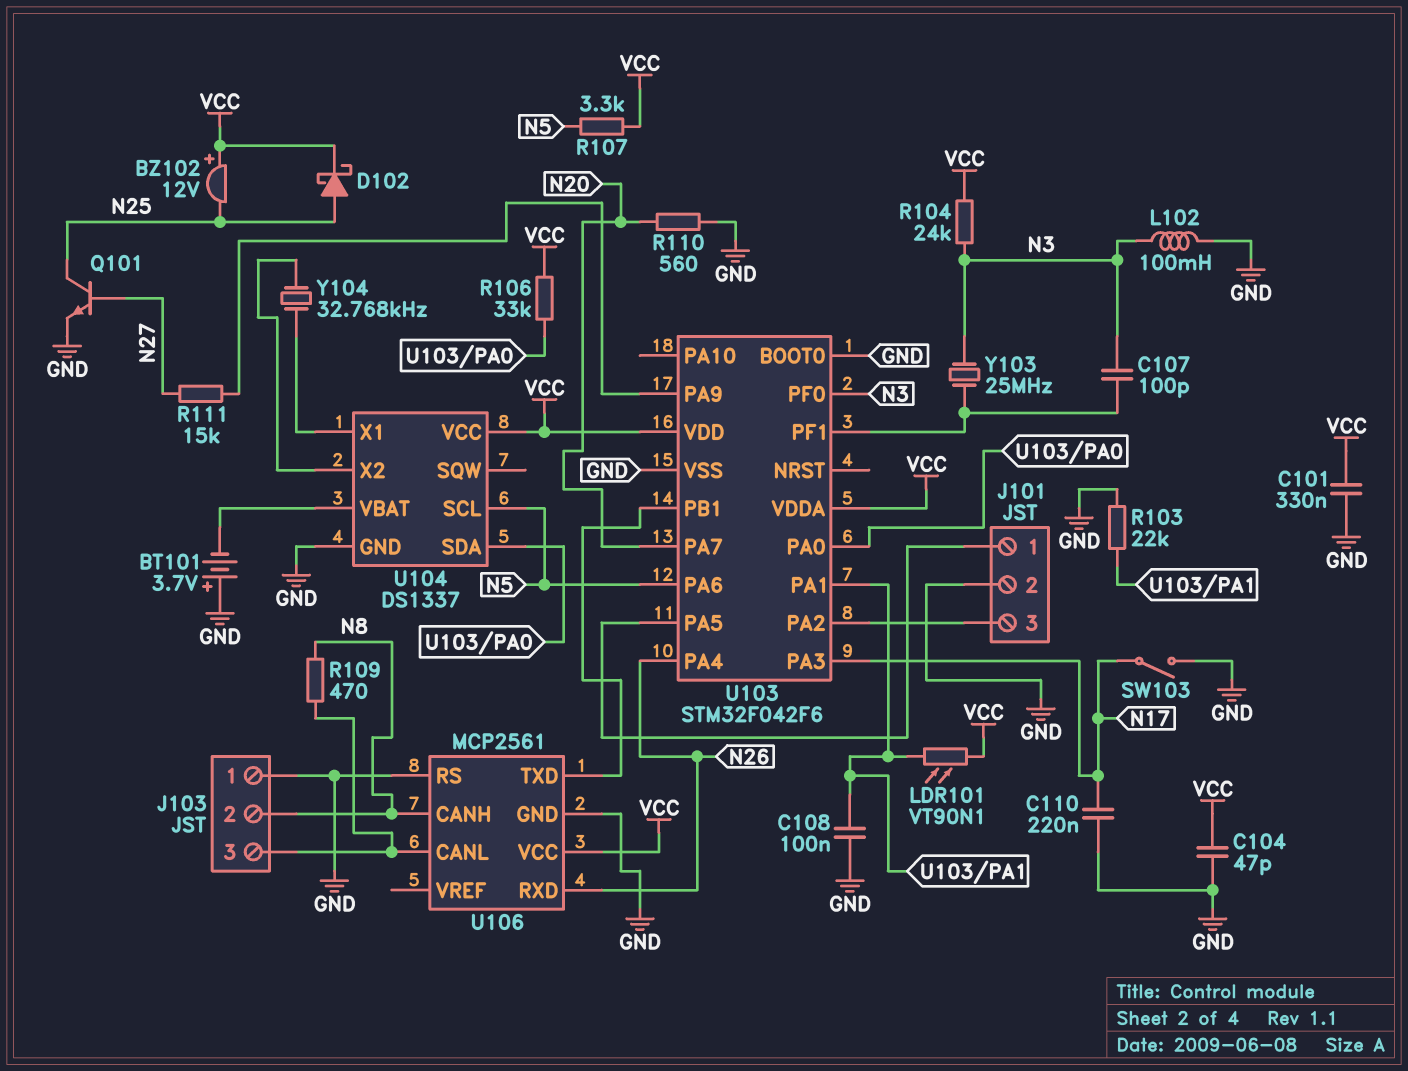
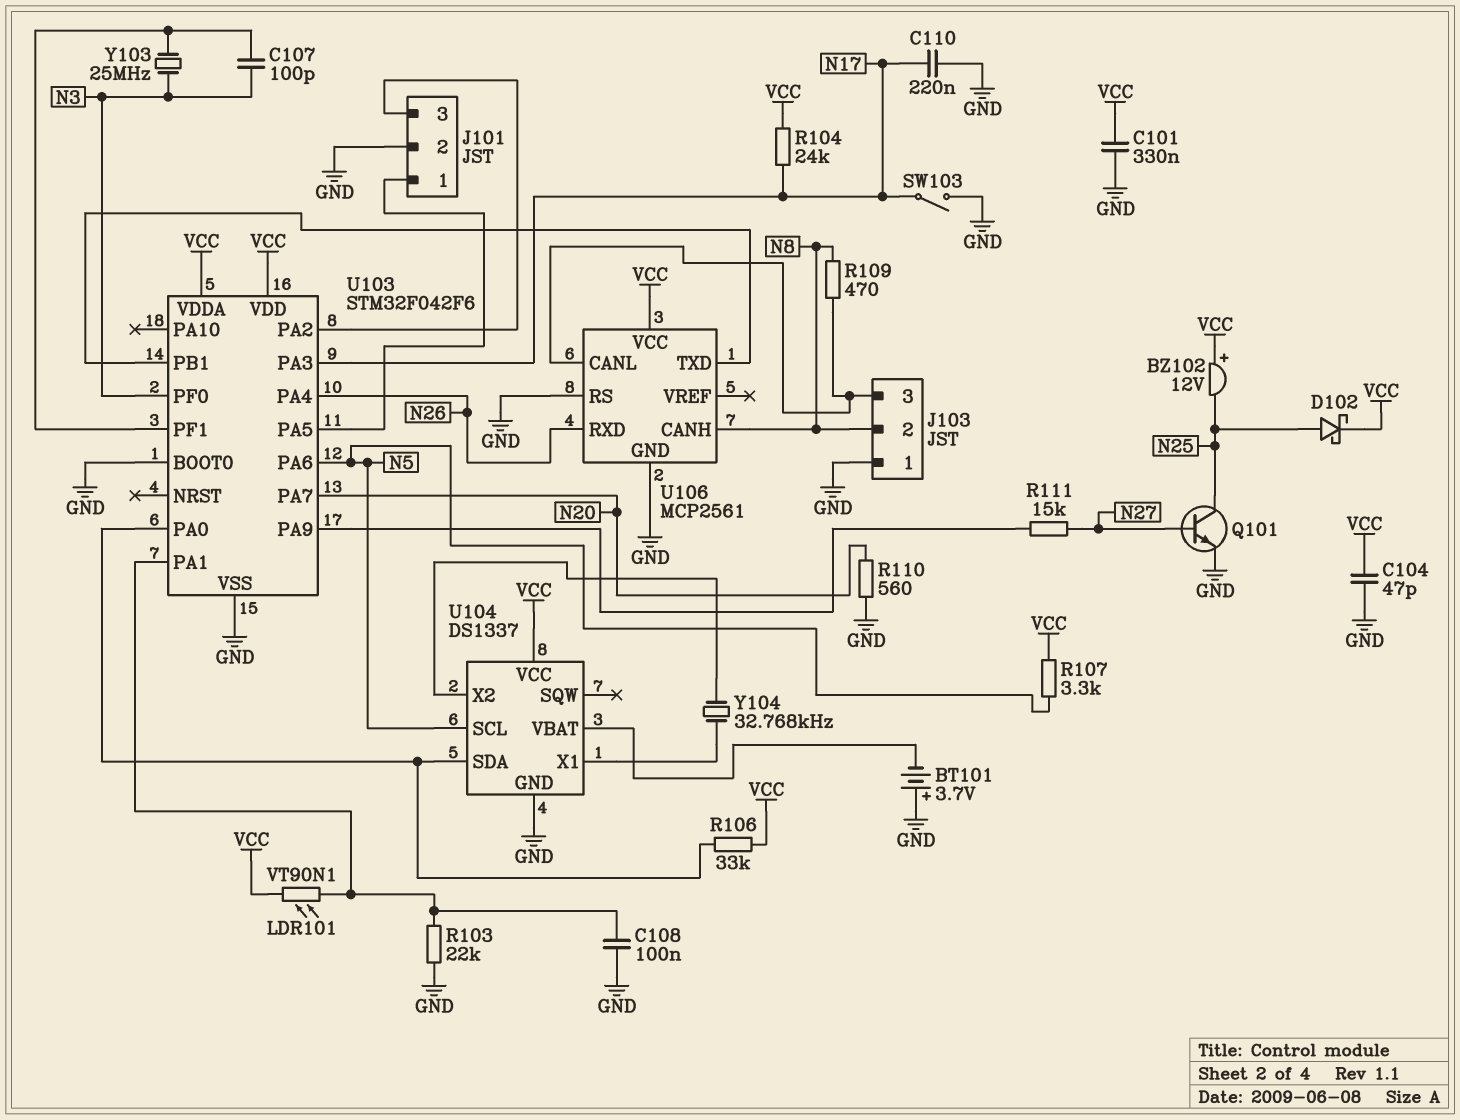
L102: 100mH (GND, N3) -> none
R104: 24k (N3, VCC) -> 24k (N17, VCC)

